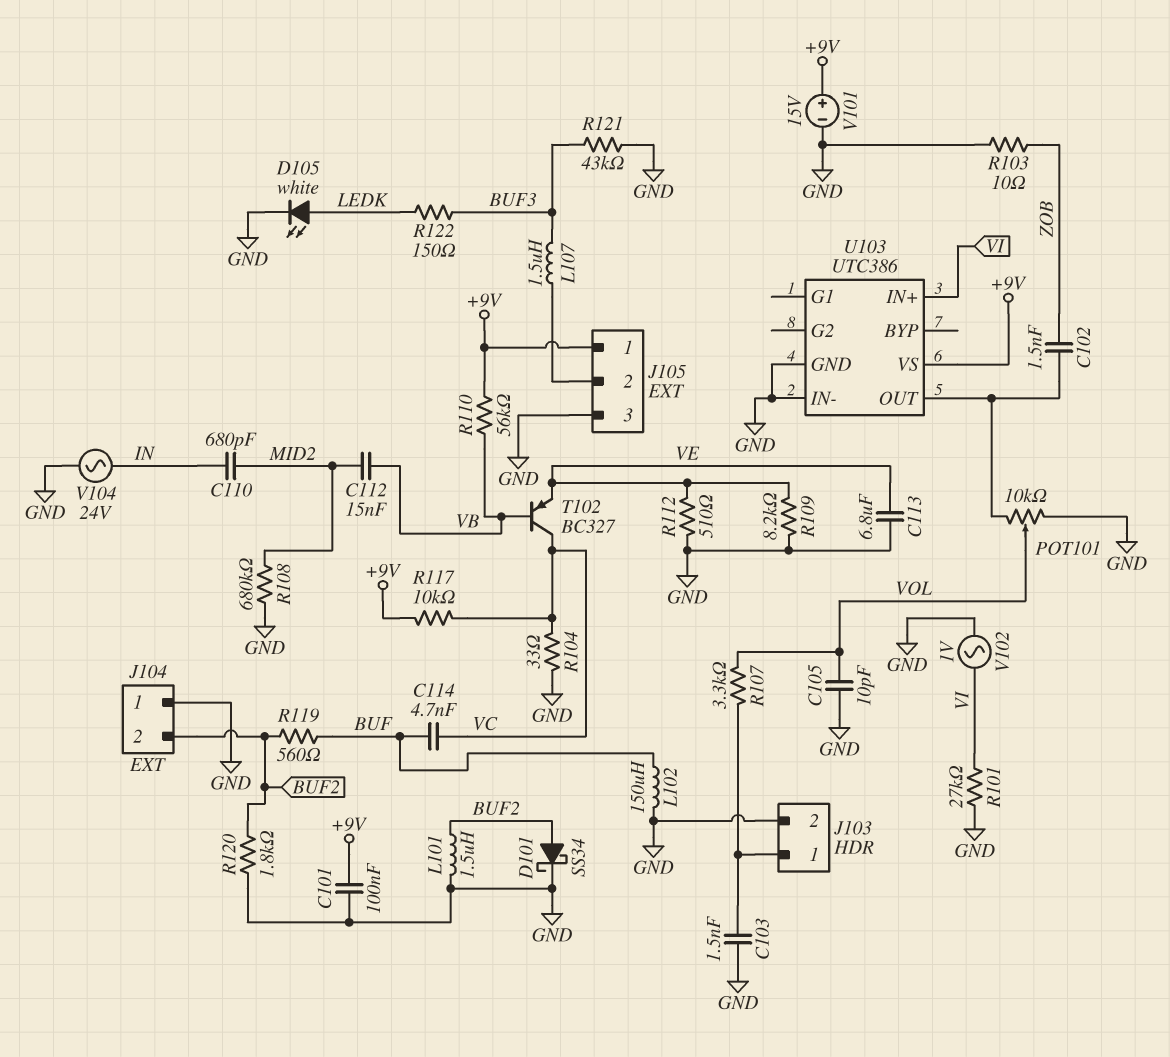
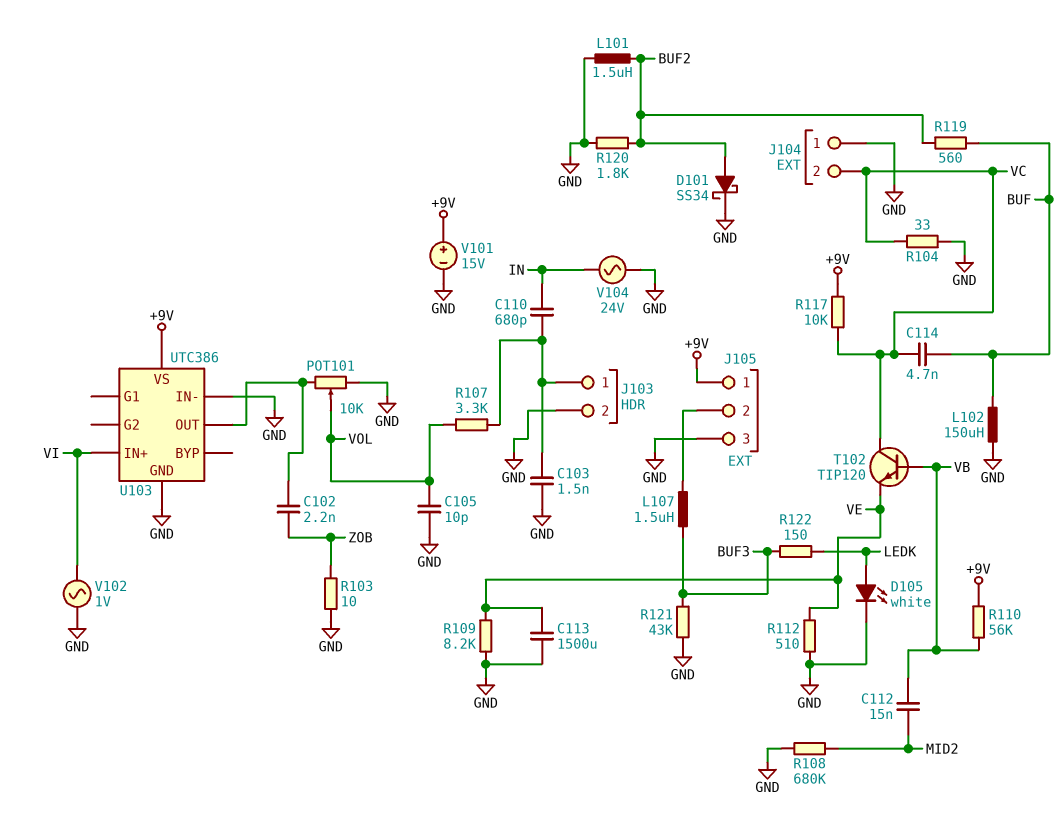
C101: 100nF (+9V, GND) -> none
C102: 1.5nF (U103/OUT, ZOB) -> 2.2nF (U103/OUT, ZOB)
C110: 680pF (IN, MID2) -> 680pF (IN, J103/1)
C113: 6.8uF (GND, VE) -> 1500uF (GND, VE)
J104 pin 2: BUF2 -> VC
R101: 27k (GND, VI) -> none
T102: PNP BC327 (B VB, C VC, E VE) -> NPN TIP120 (B VB, C VC, E VE)

